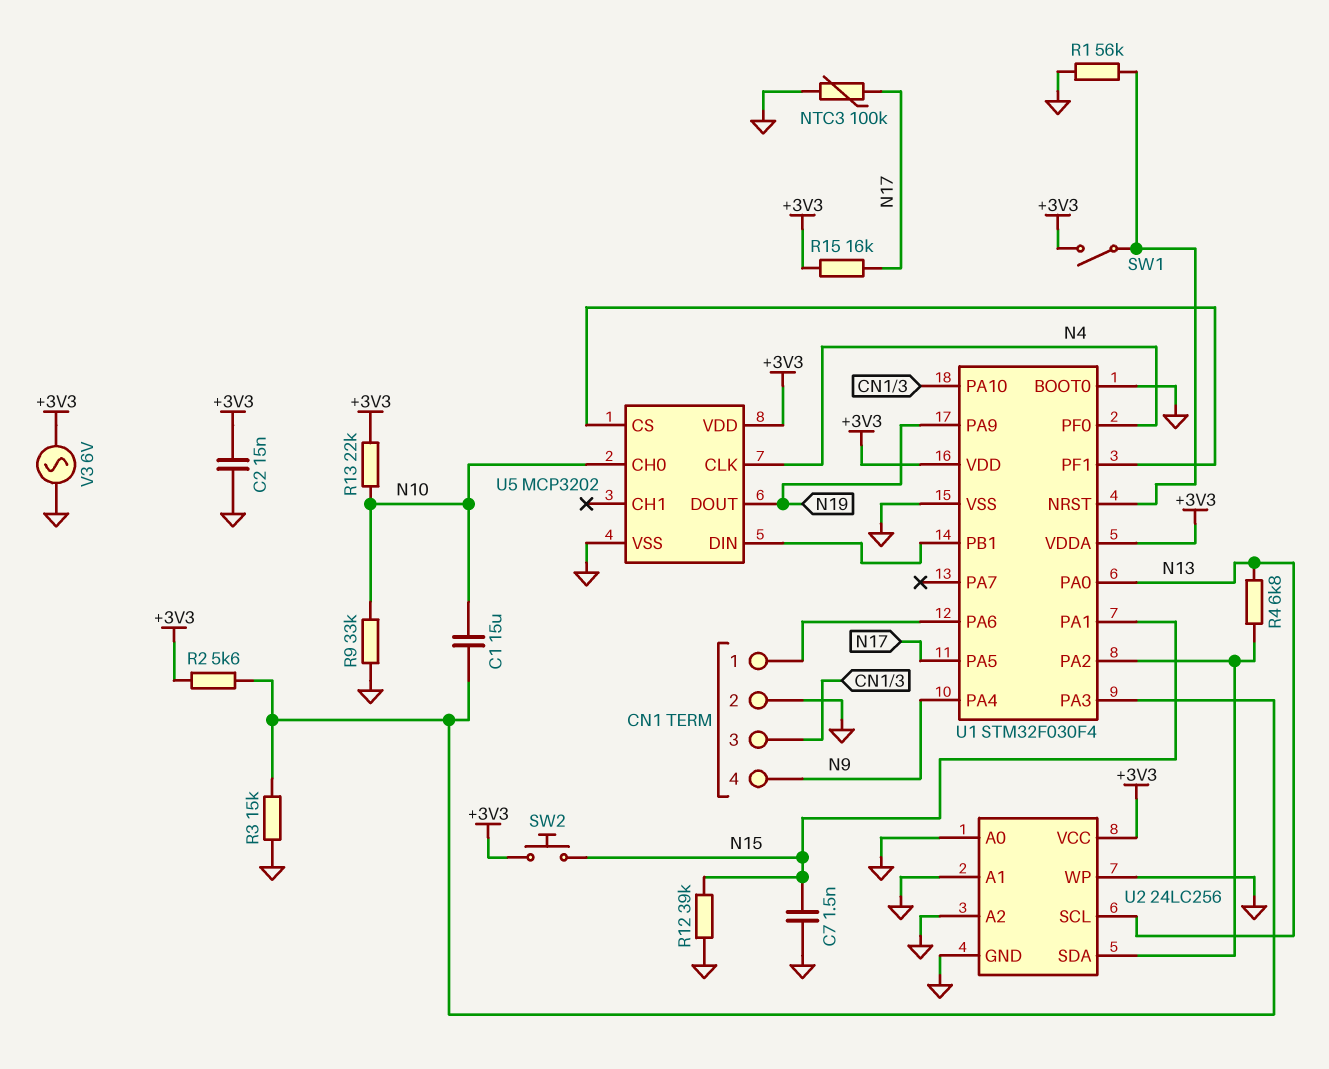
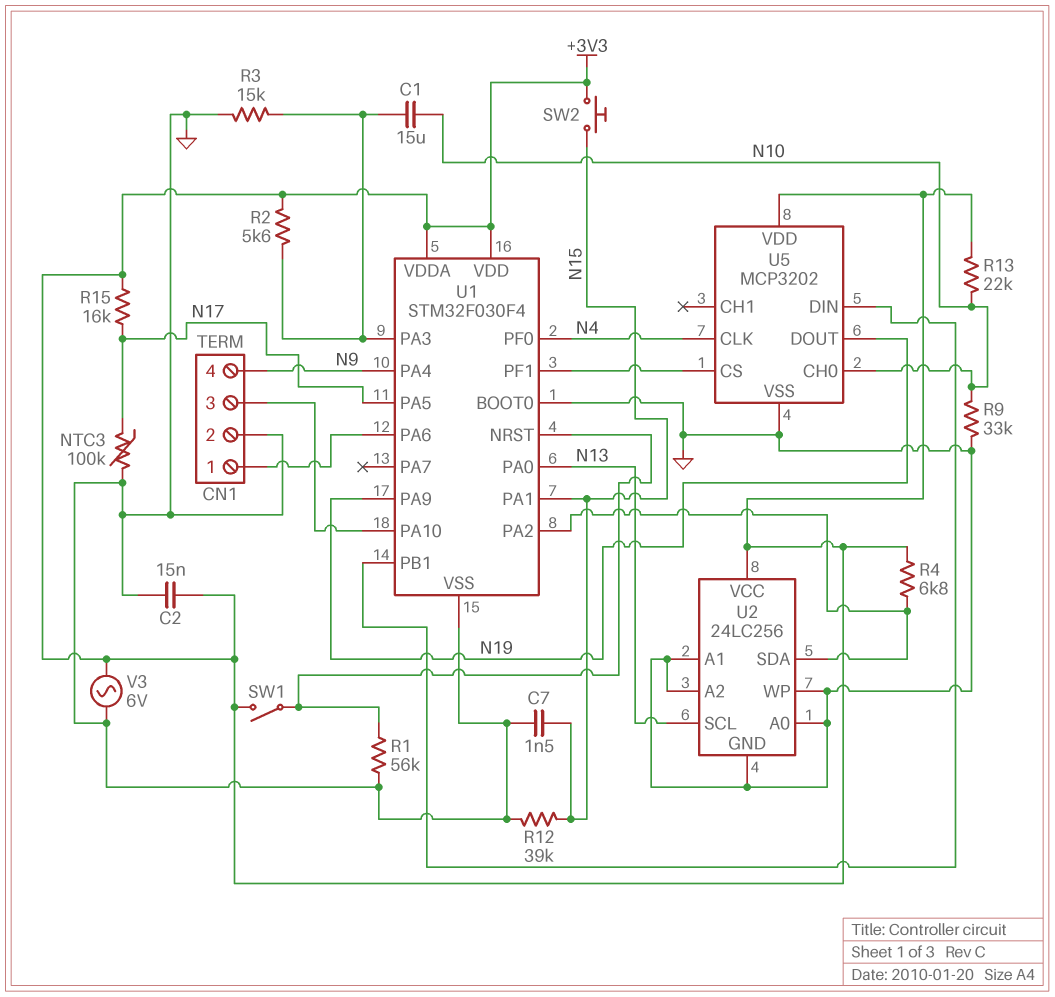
R4: 6.8k (N13, U1/PA2) -> 6.8k (+3V3, U1/PA2)

